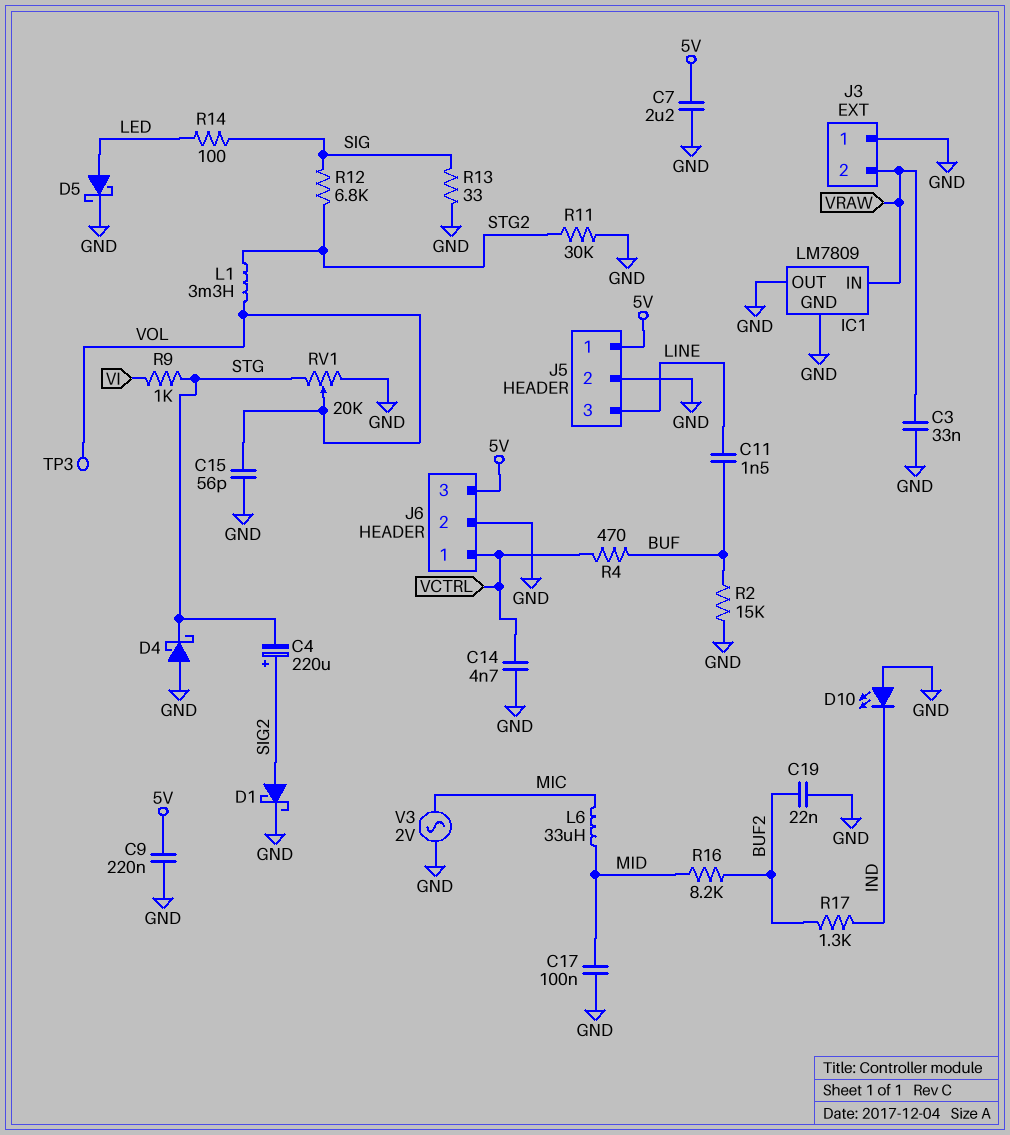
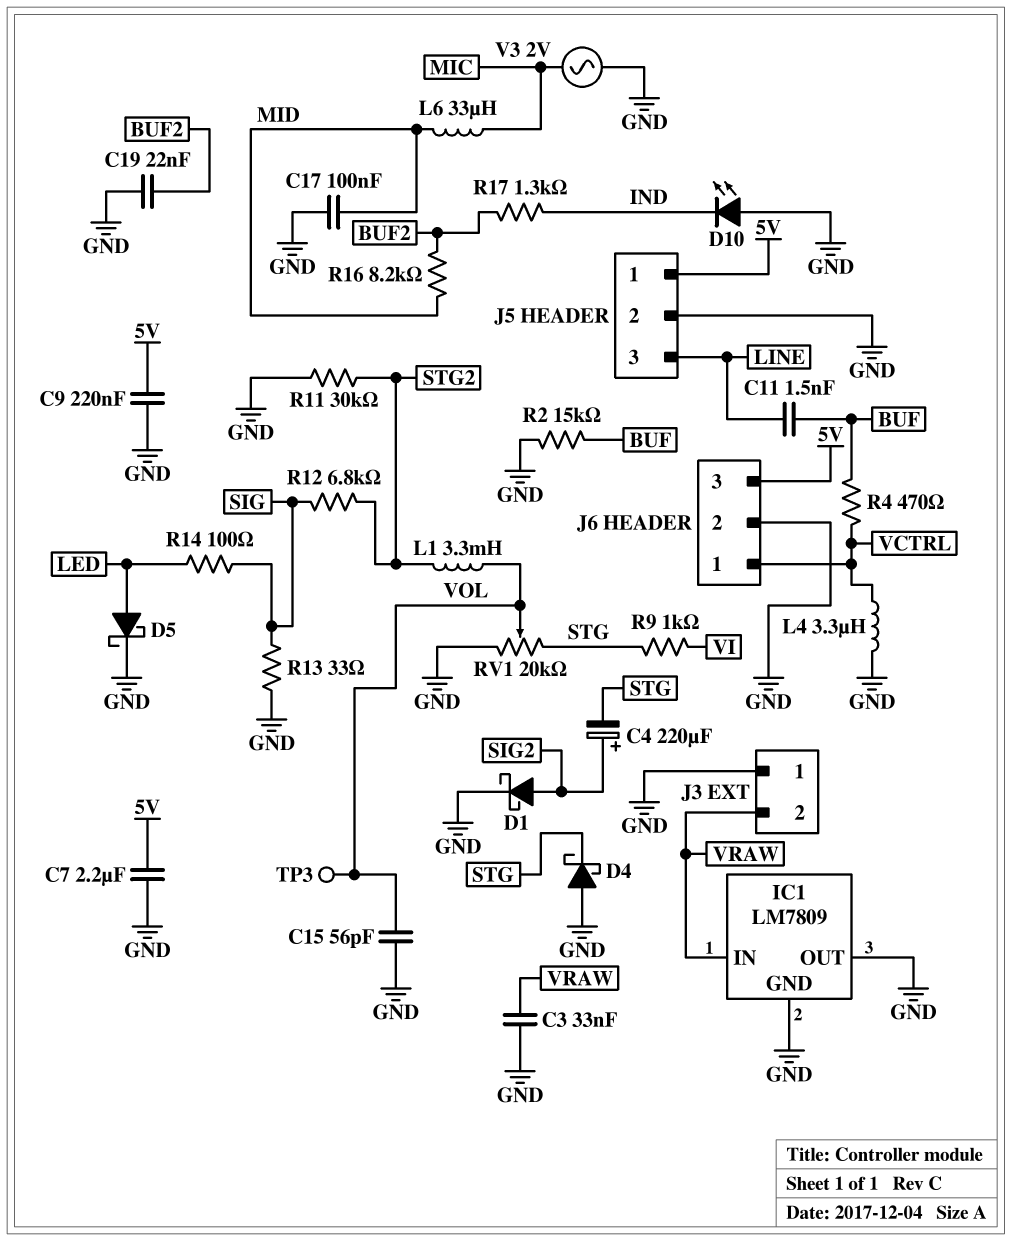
C14: 4.7nF (GND, VCTRL) -> none
L4: none -> 3.3uH (GND, VCTRL)

